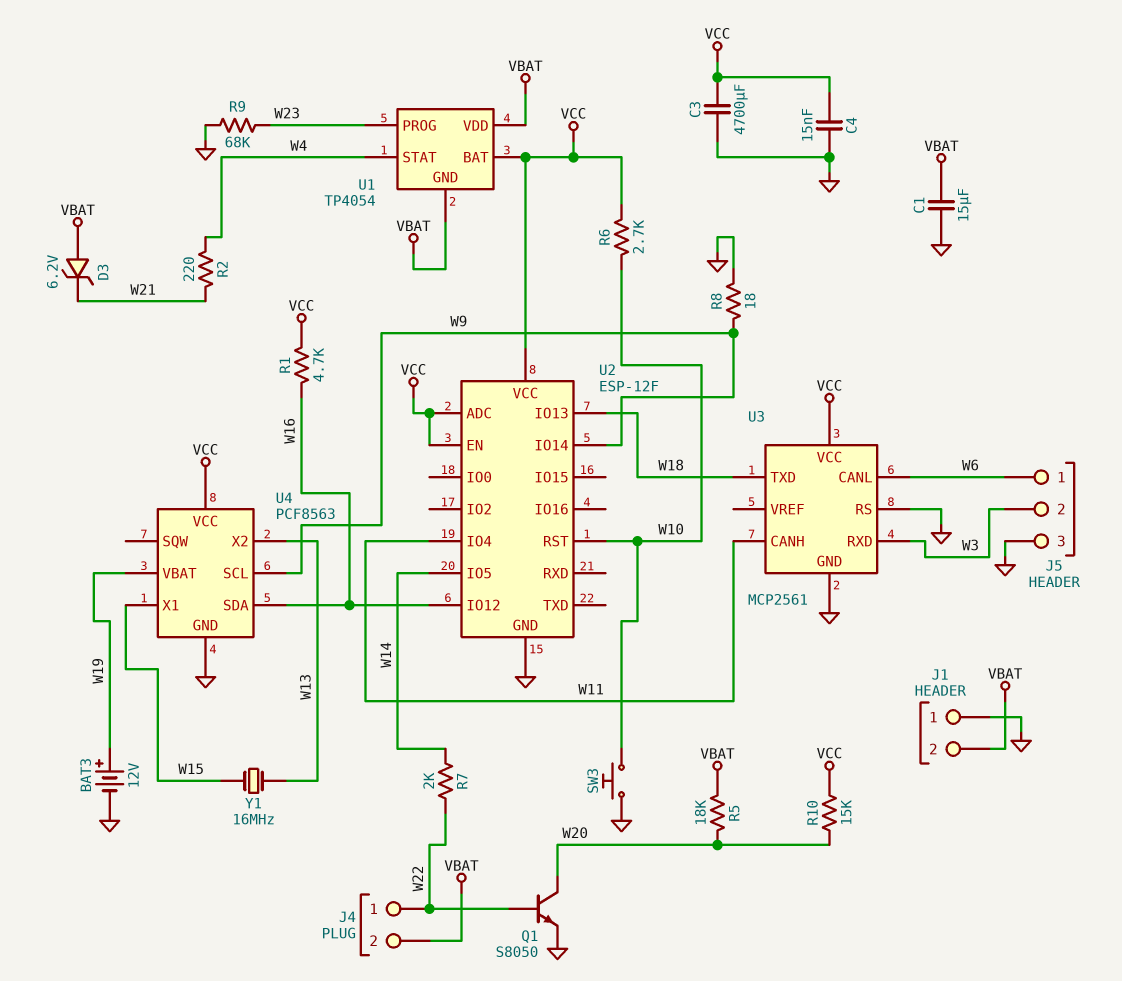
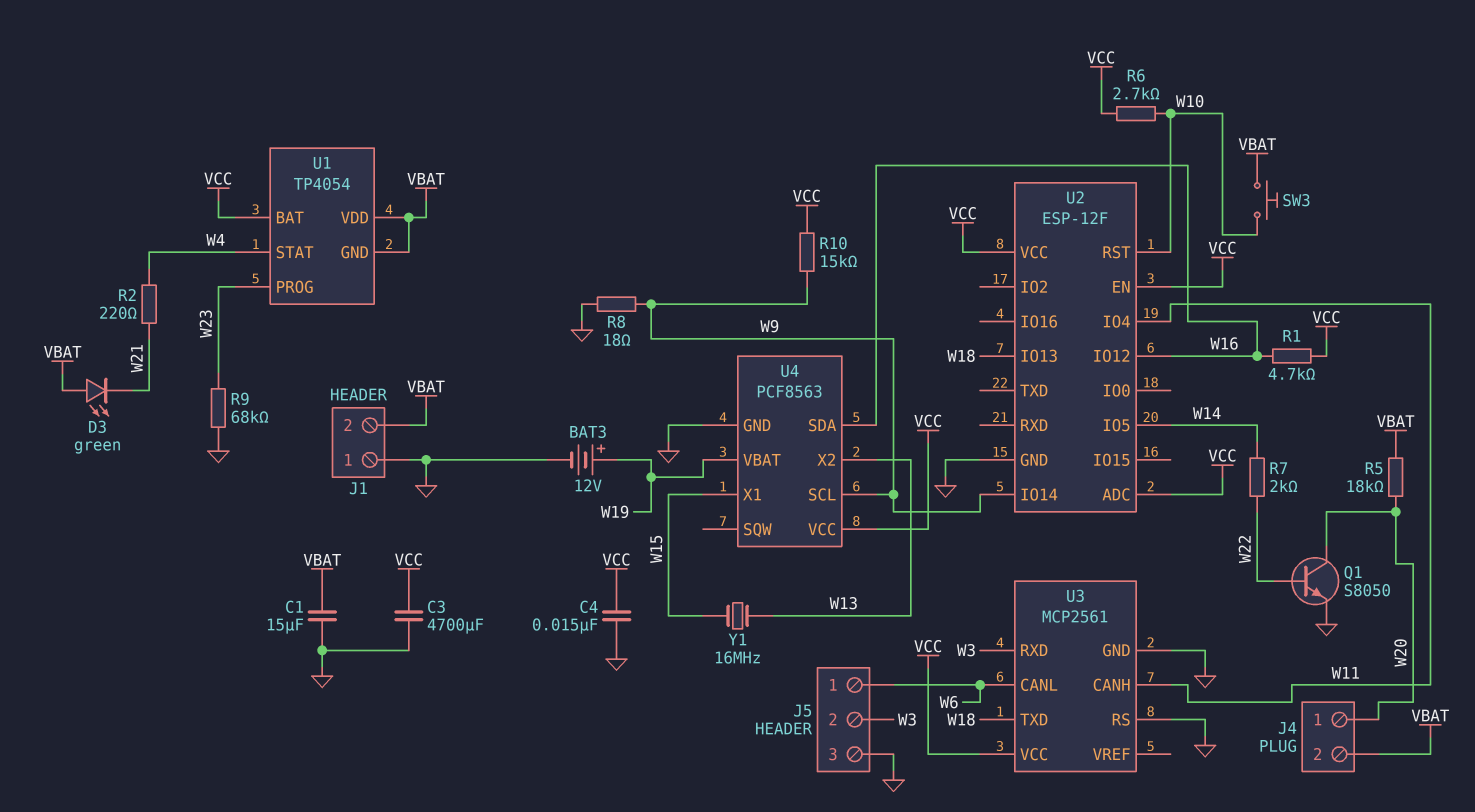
D3: zener 6.2V (A VBAT, K W21) -> LED green (A VBAT, K W21)
J4 pin 1: W22 -> W20
R10: 15k (VCC, W20) -> 15k (VCC, W9)
SW3: button (GND, W10) -> button (VBAT, W10)

